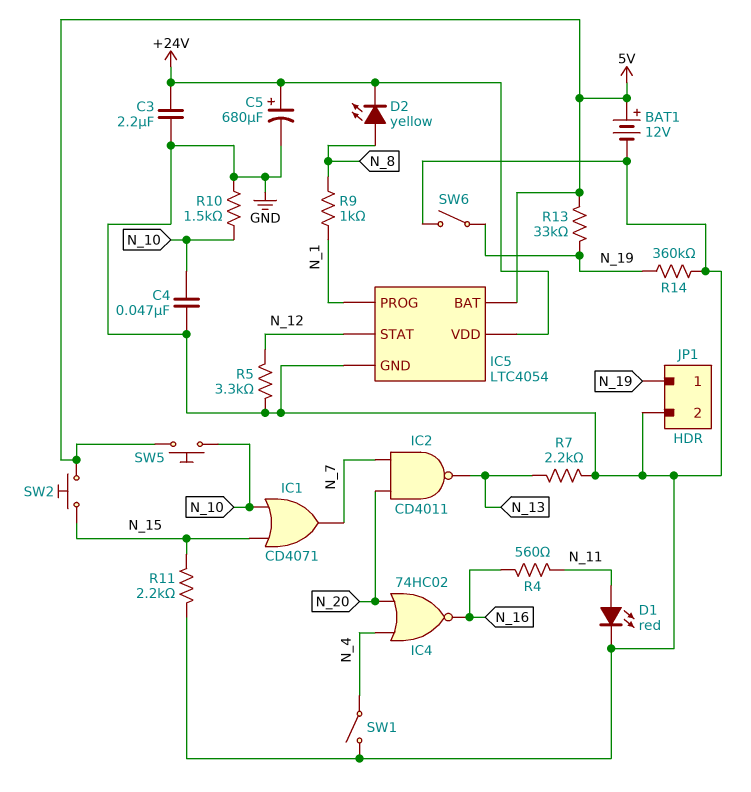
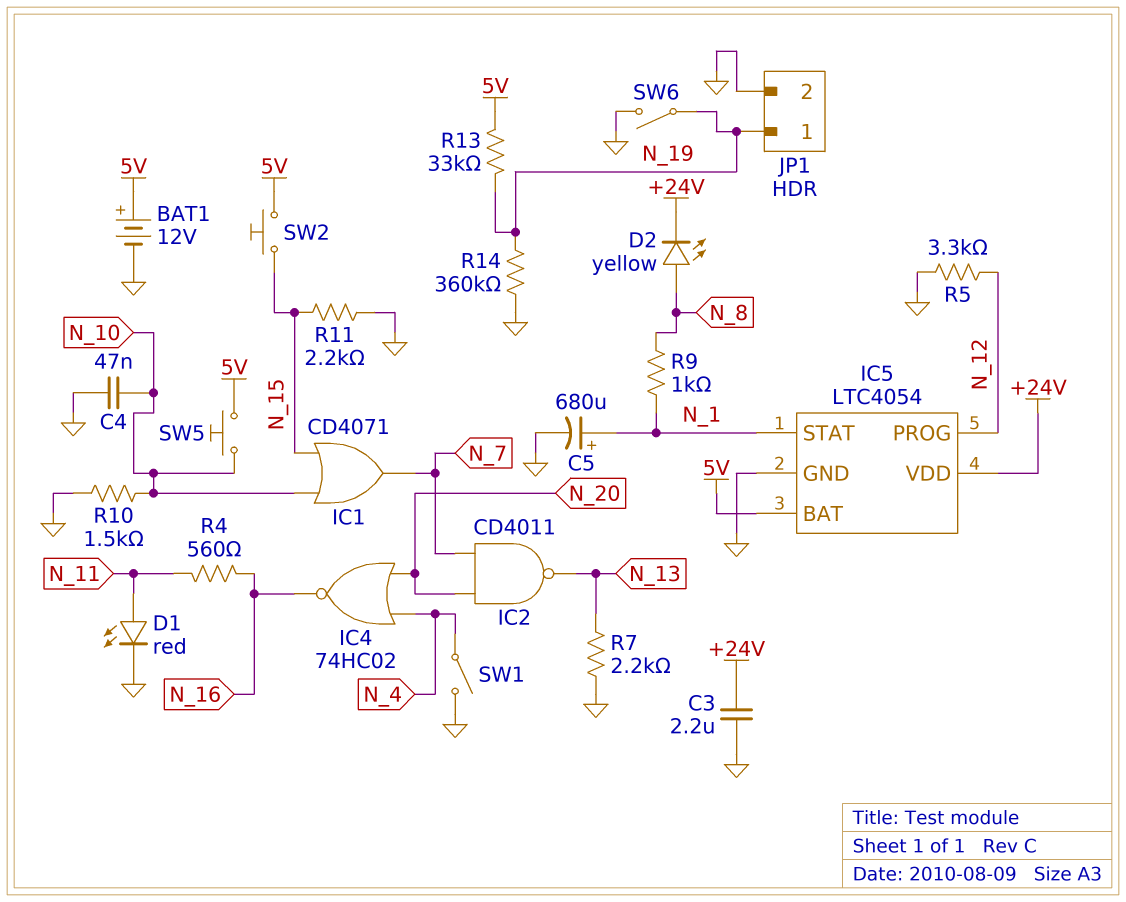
C5: 680uF (plus +24V, minus GND) -> 680uF (plus N_1, minus GND)
IC5 pin PROG: N_1 -> N_12
IC5 pin STAT: N_12 -> N_1

